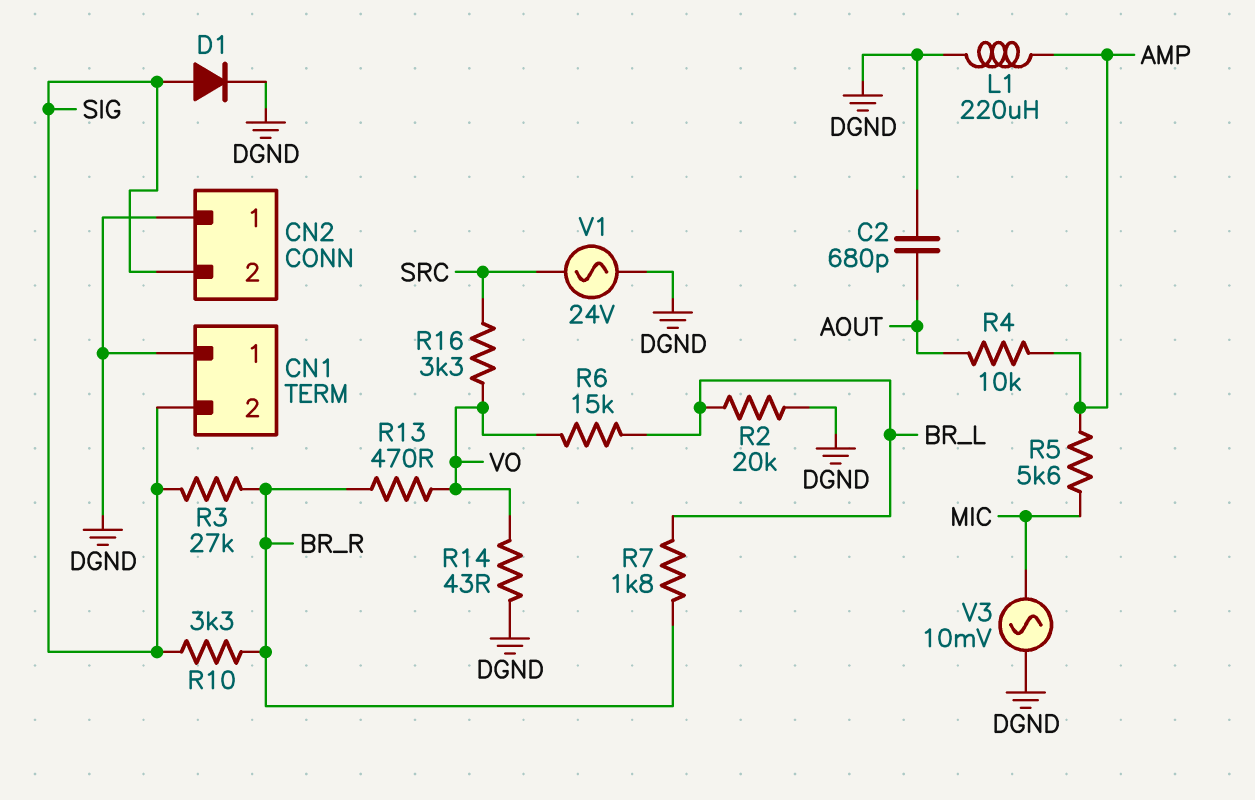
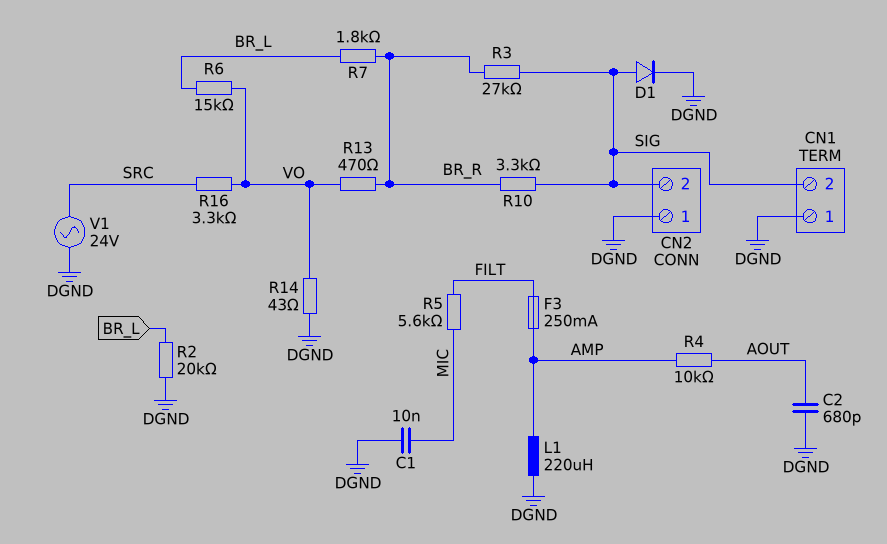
C1: none -> 10nF (DGND, MIC)
F3: none -> 250mA (AMP, FILT)
R5: 5.6k (AMP, MIC) -> 5.6k (FILT, MIC)
V3: AC 10mV (DGND, MIC) -> none

